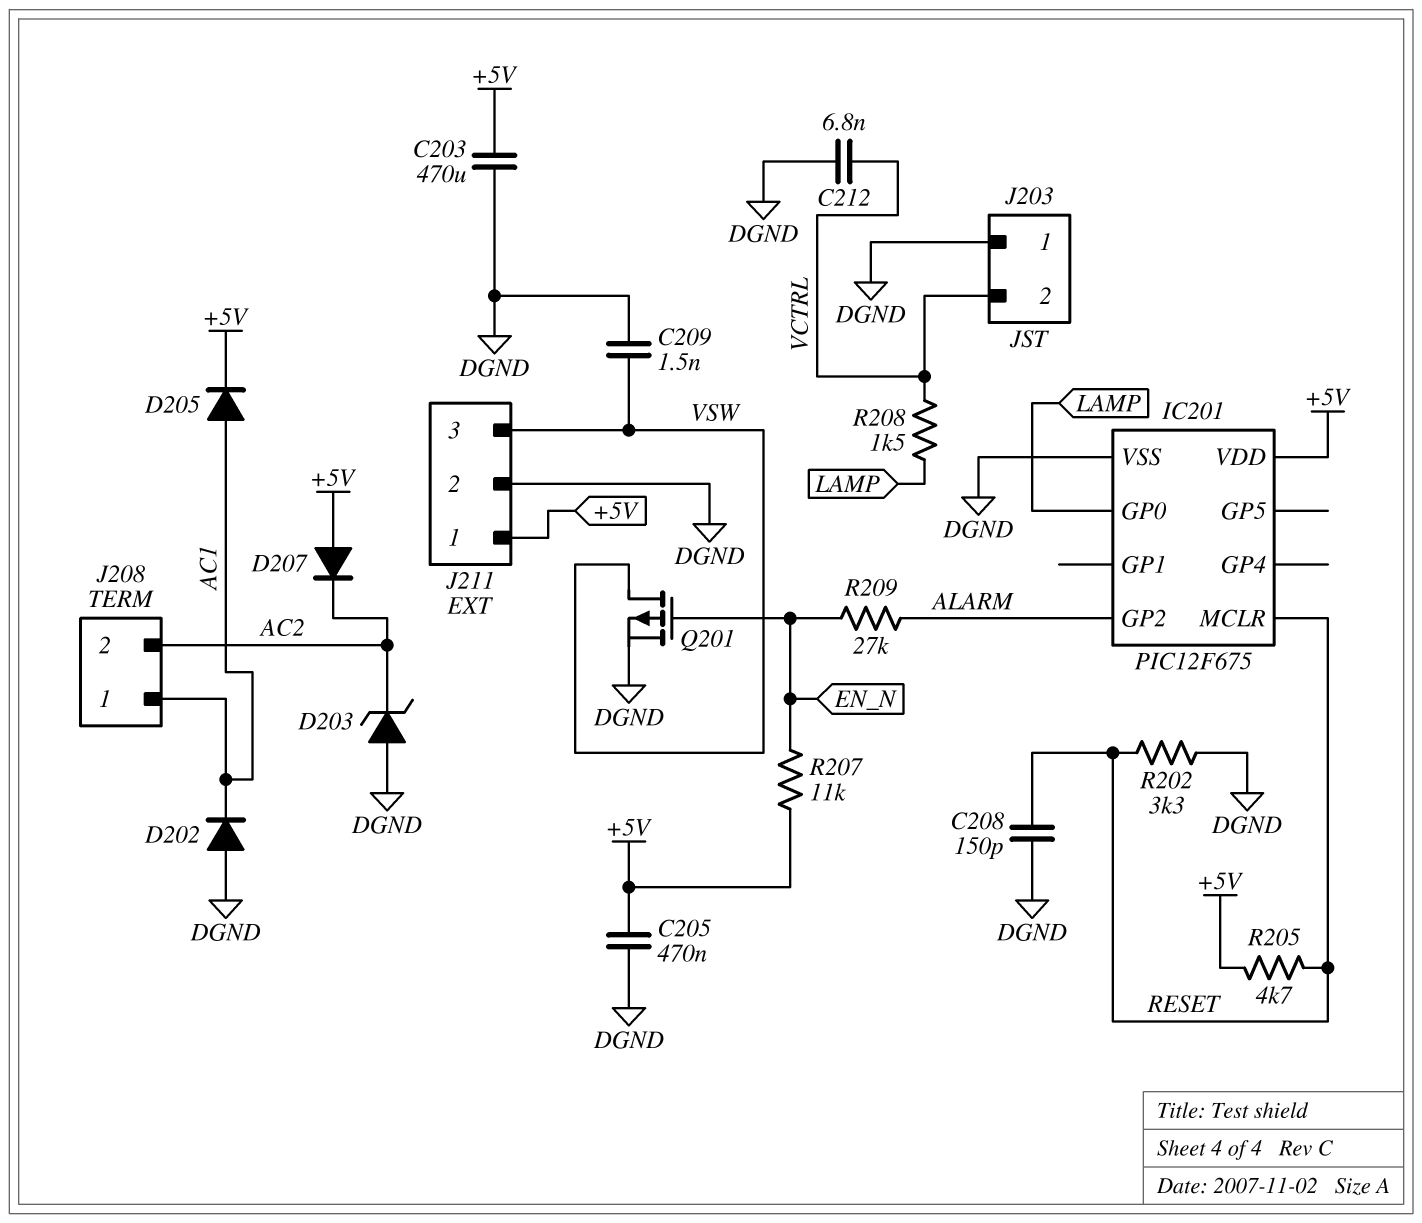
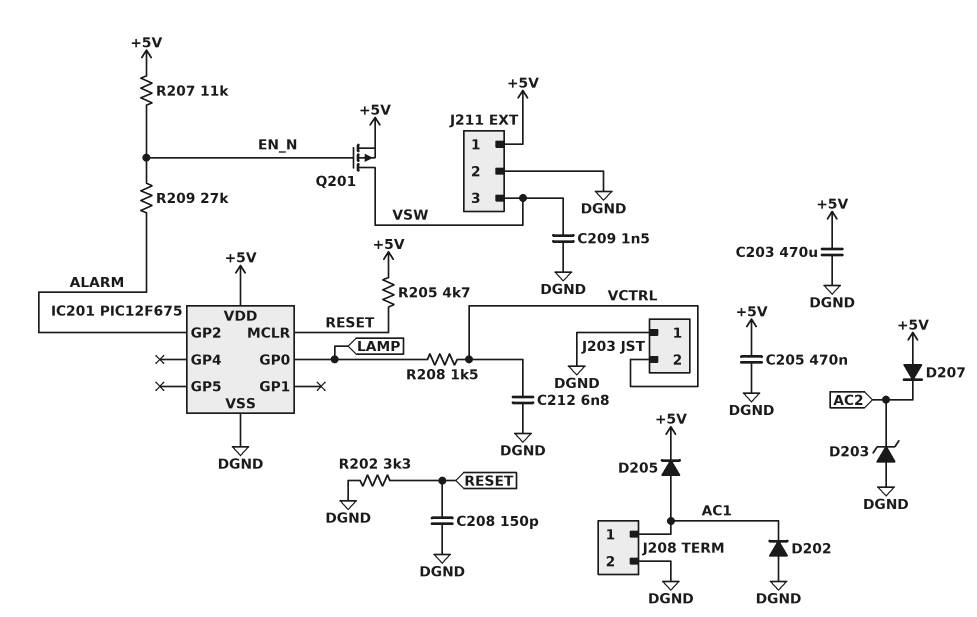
J208 pin 2: AC2 -> DGND
Q201: PMOS (G EN_N, D VSW, S DGND) -> PMOS (G EN_N, D VSW, S +5V)

